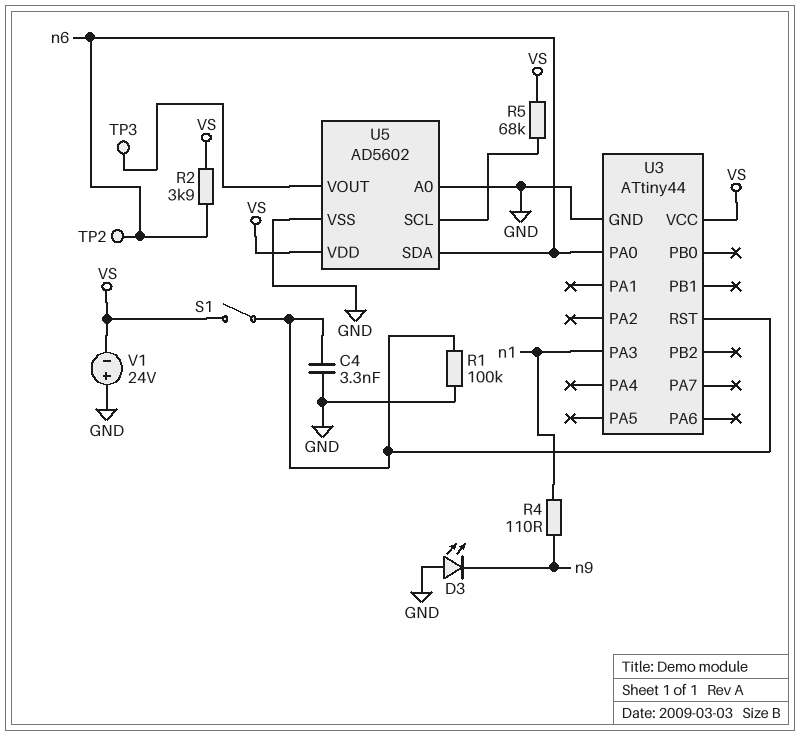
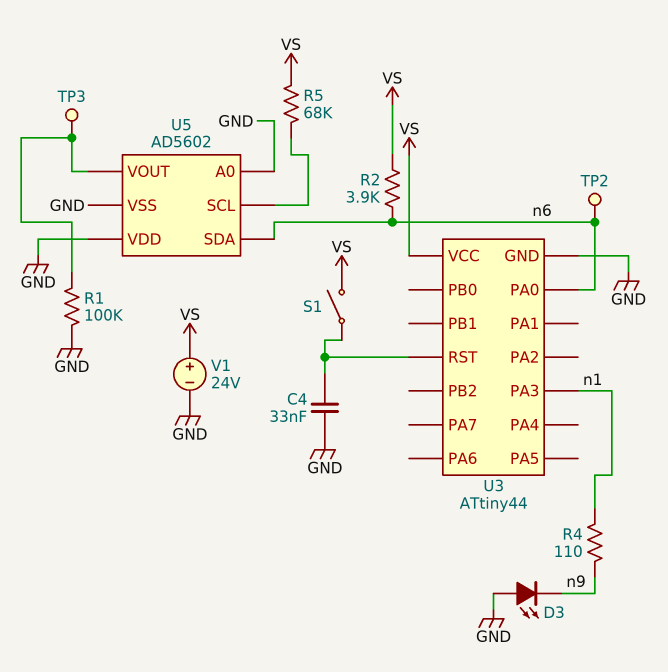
C4: 3.3nF (GND, U3/RST) -> 33nF (GND, U3/RST)
R1: 100k (GND, U3/RST) -> 100k (GND, U5/VOUT)
U5 pin VDD: VS -> GND
V1: 24V (plus GND, minus VS) -> 24V (plus VS, minus GND)

